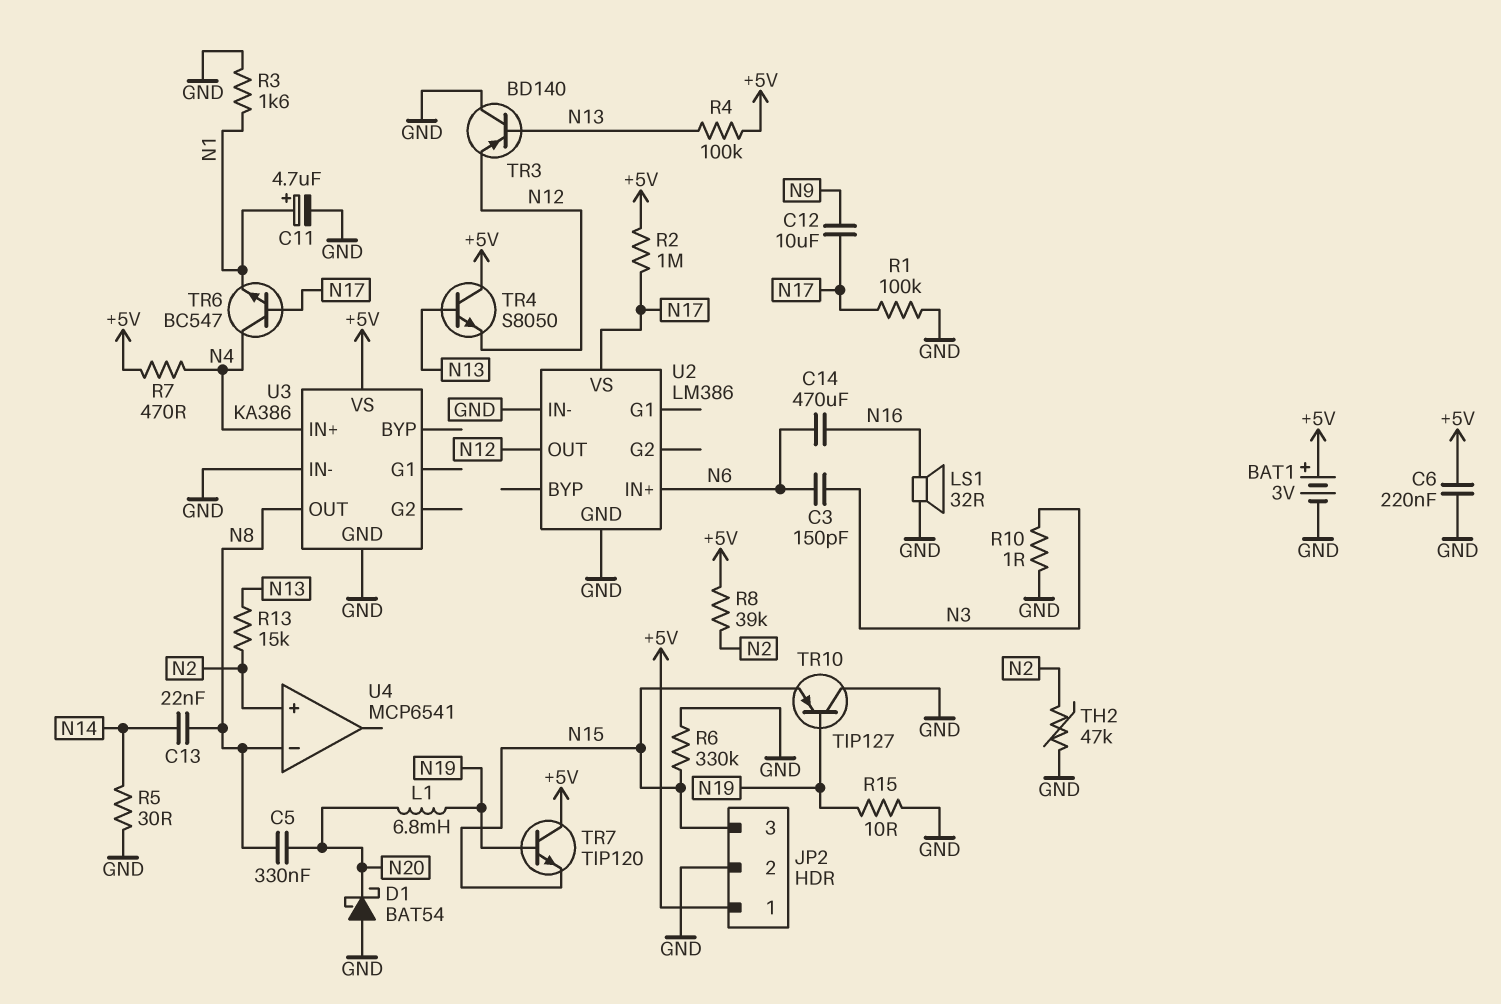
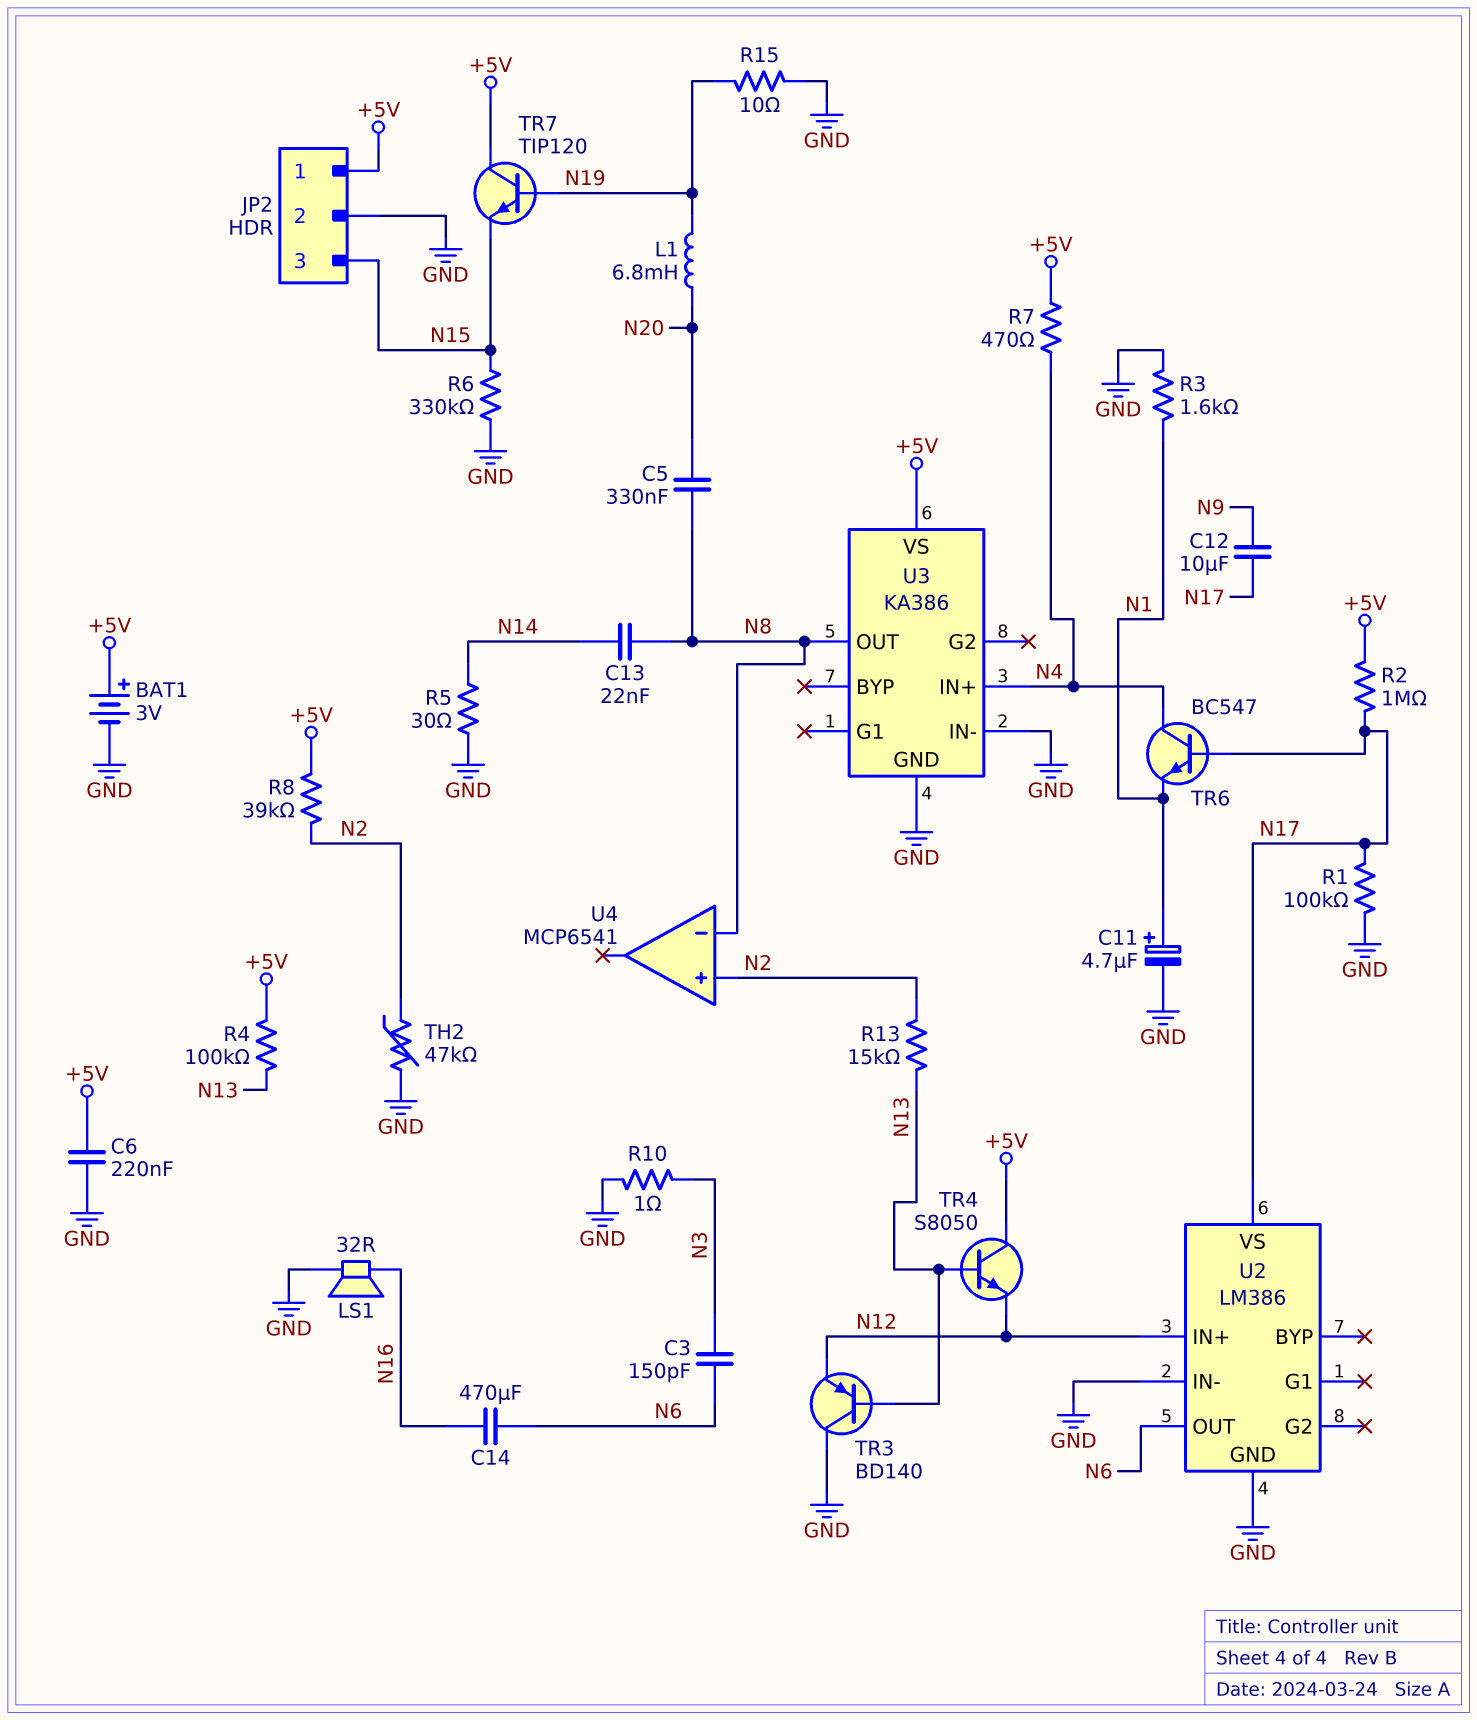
D1: schottky BAT54 (A GND, K N20) -> none
TR10: PNP TIP127 (B N19, C GND, E N15) -> none
U2 pin IN+: N6 -> N12
U2 pin OUT: N12 -> N6

